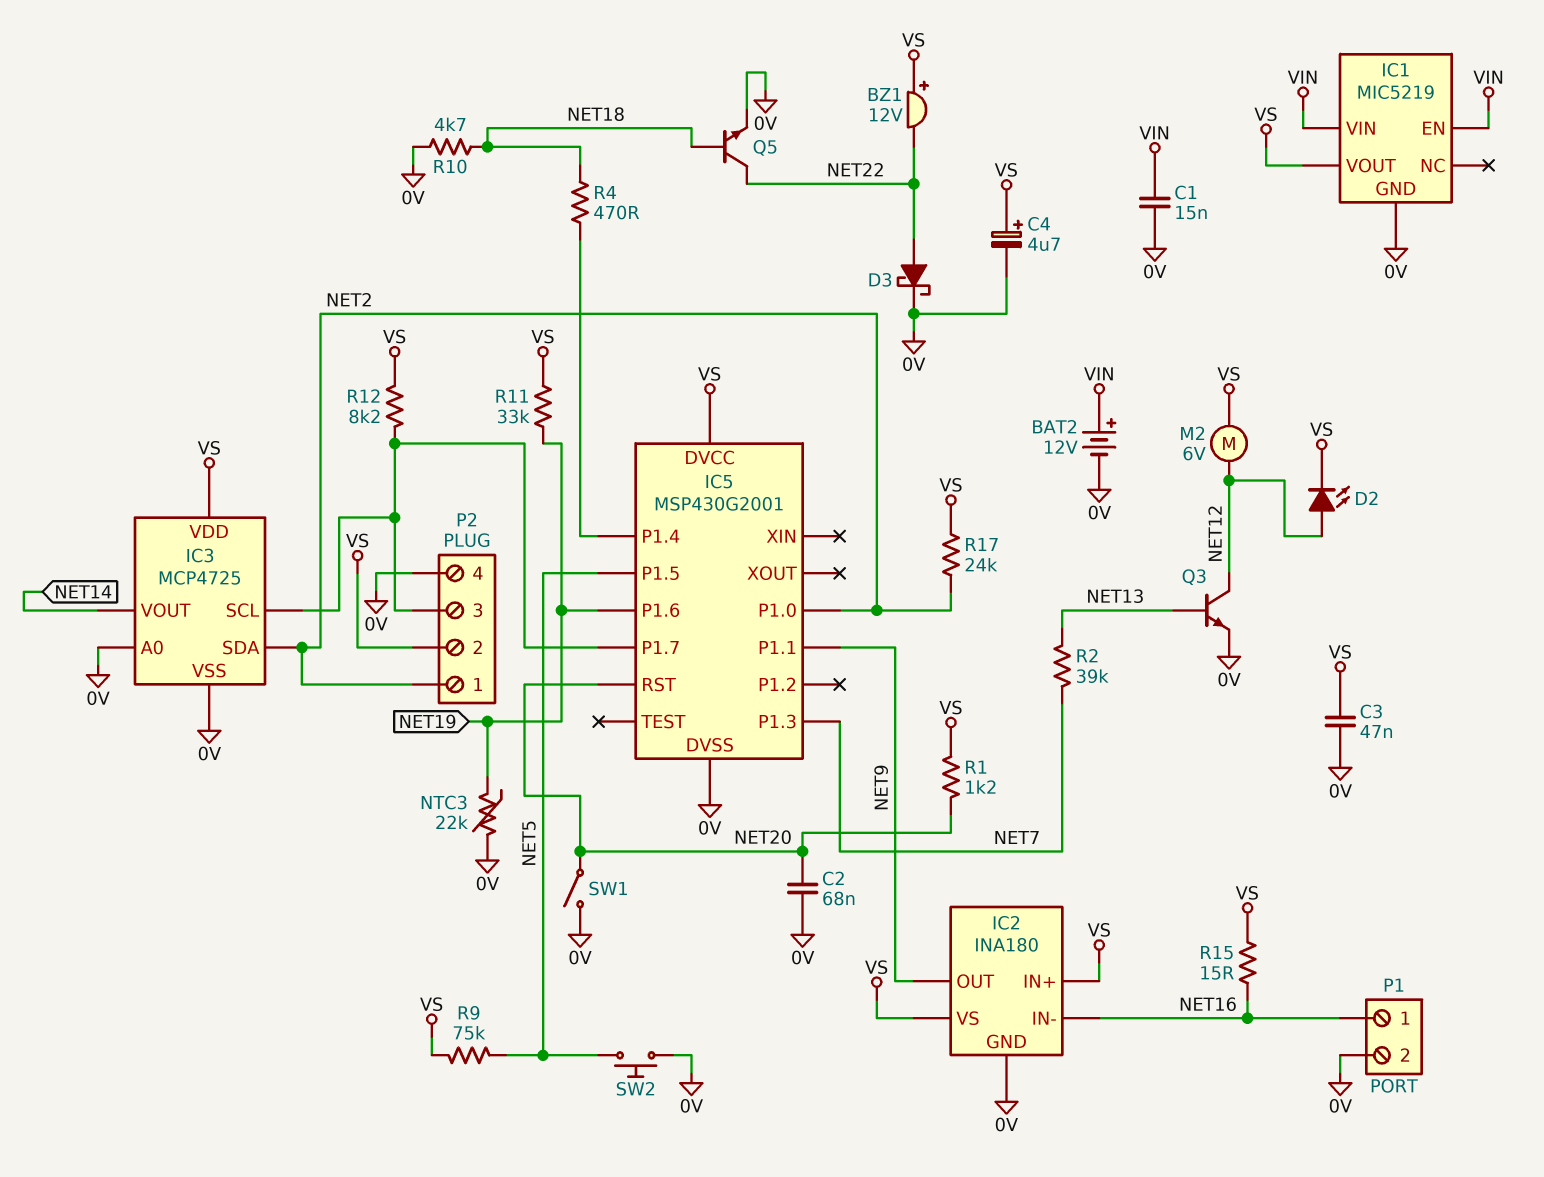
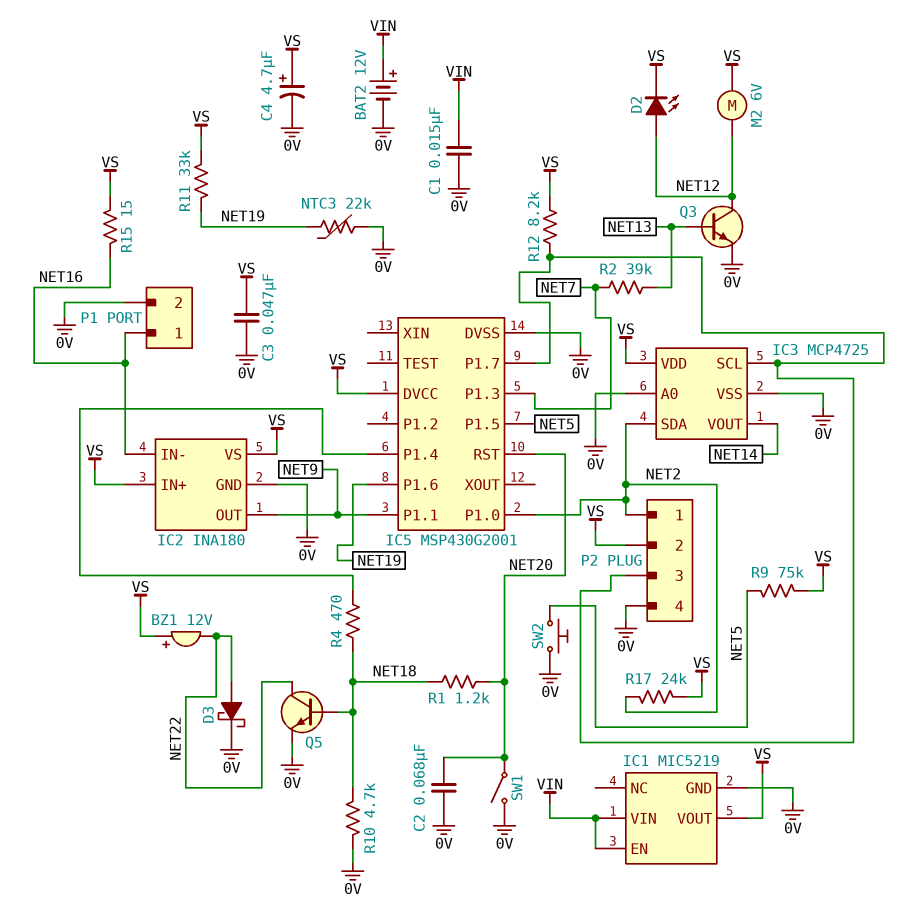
R1: 1.2k (NET20, VS) -> 1.2k (NET18, NET20)

